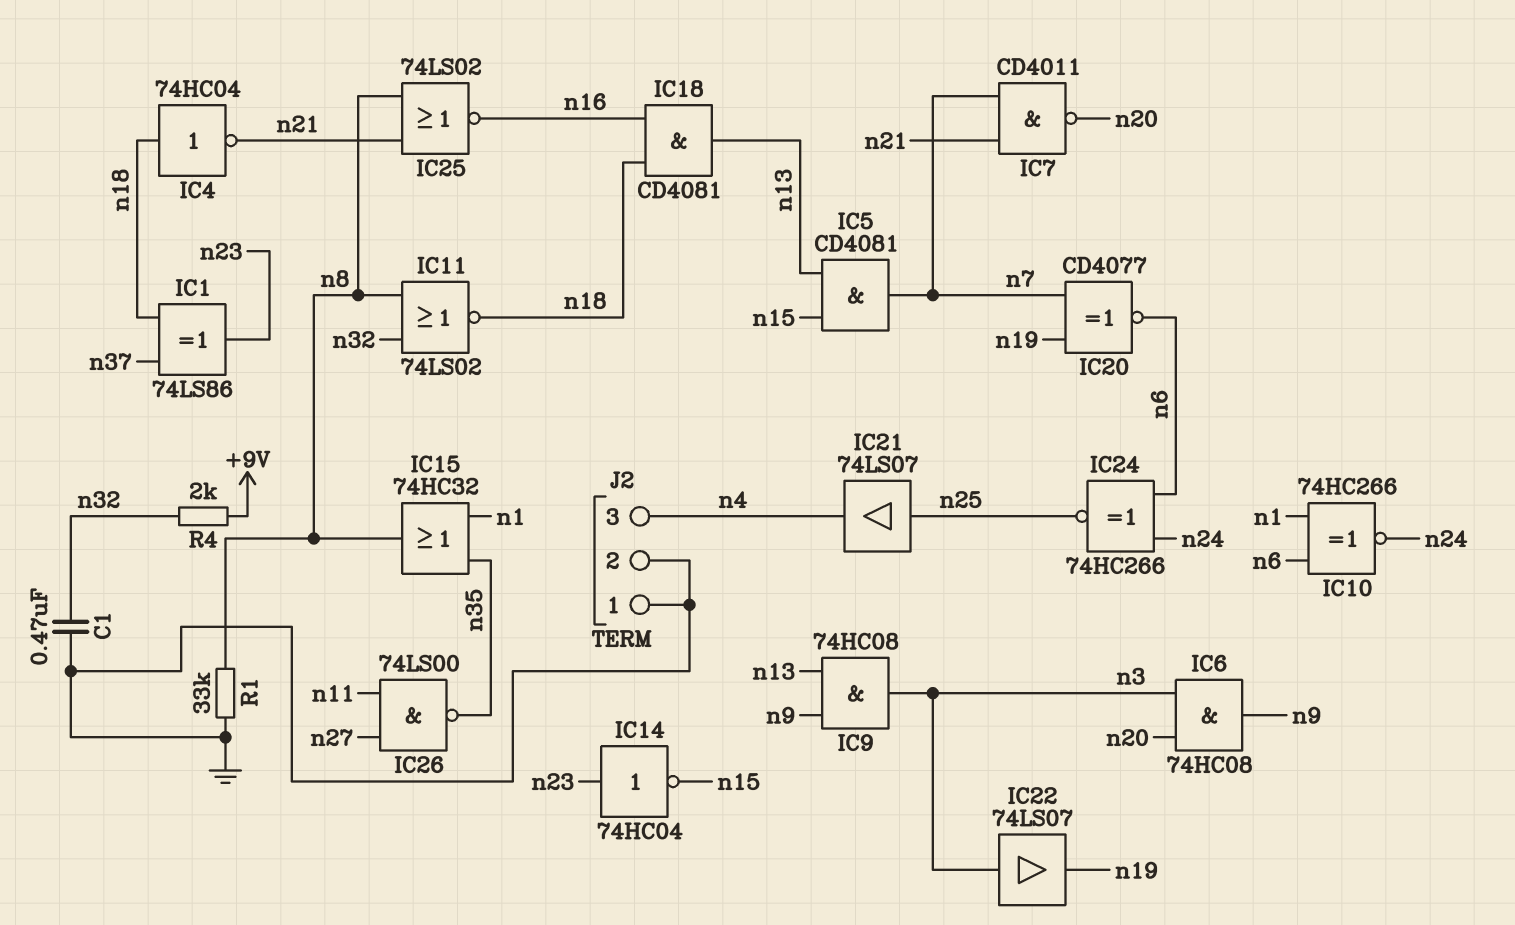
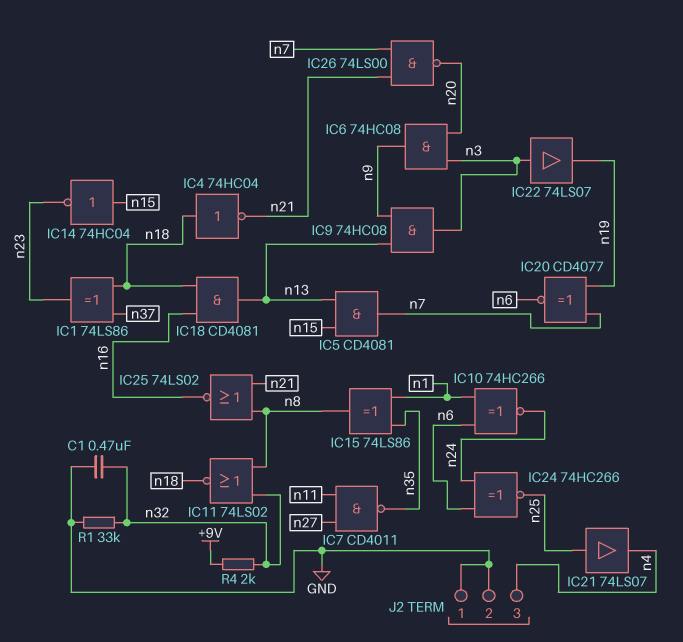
IC7: NAND CD4011 (in n7, in n21, out n20) -> NAND CD4011 (in n11, in n27, out n35)
IC14: NOT 74HC04 (in n23, out n15) -> NOT 74HC04 (in n15, out n23)
IC15: OR 74HC32 (in n1, in n35, out n8) -> XOR 74LS86 (in n1, in n35, out n8)
IC26: NAND 74LS00 (in n11, in n27, out n35) -> NAND 74LS00 (in n7, in n21, out n20)
R1: 33k (GND, n8) -> 33k (GND, n32)

